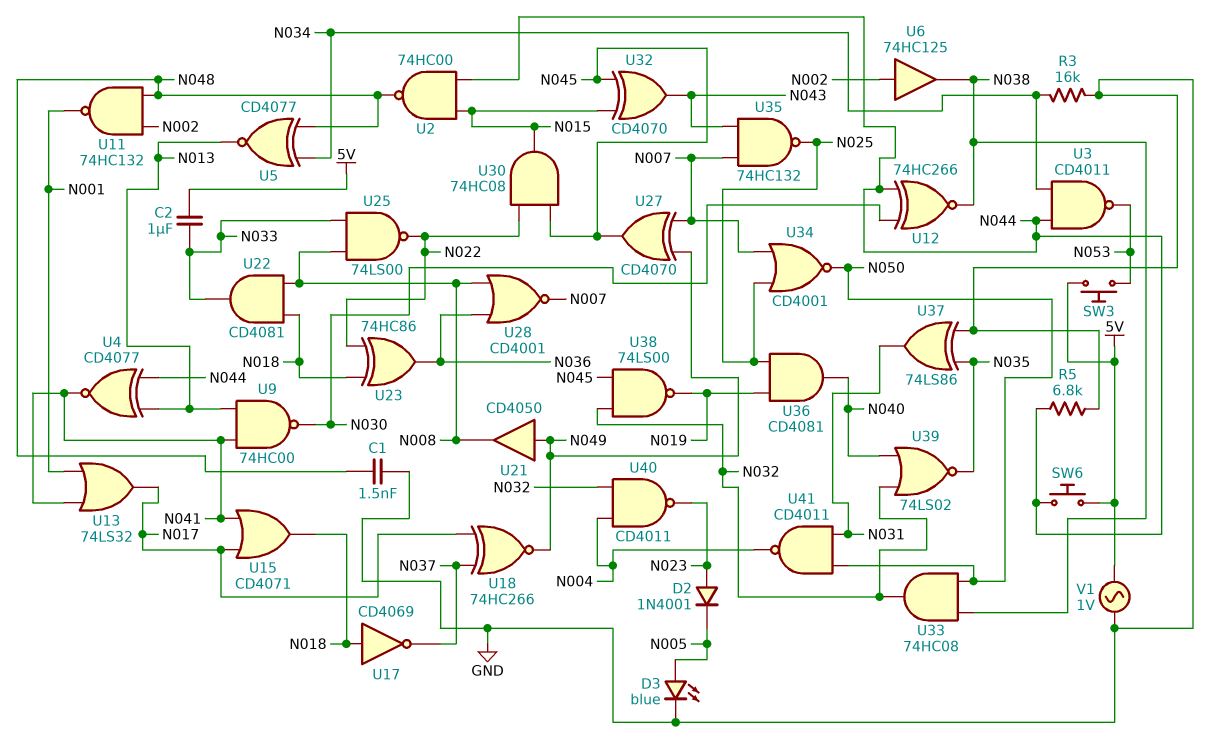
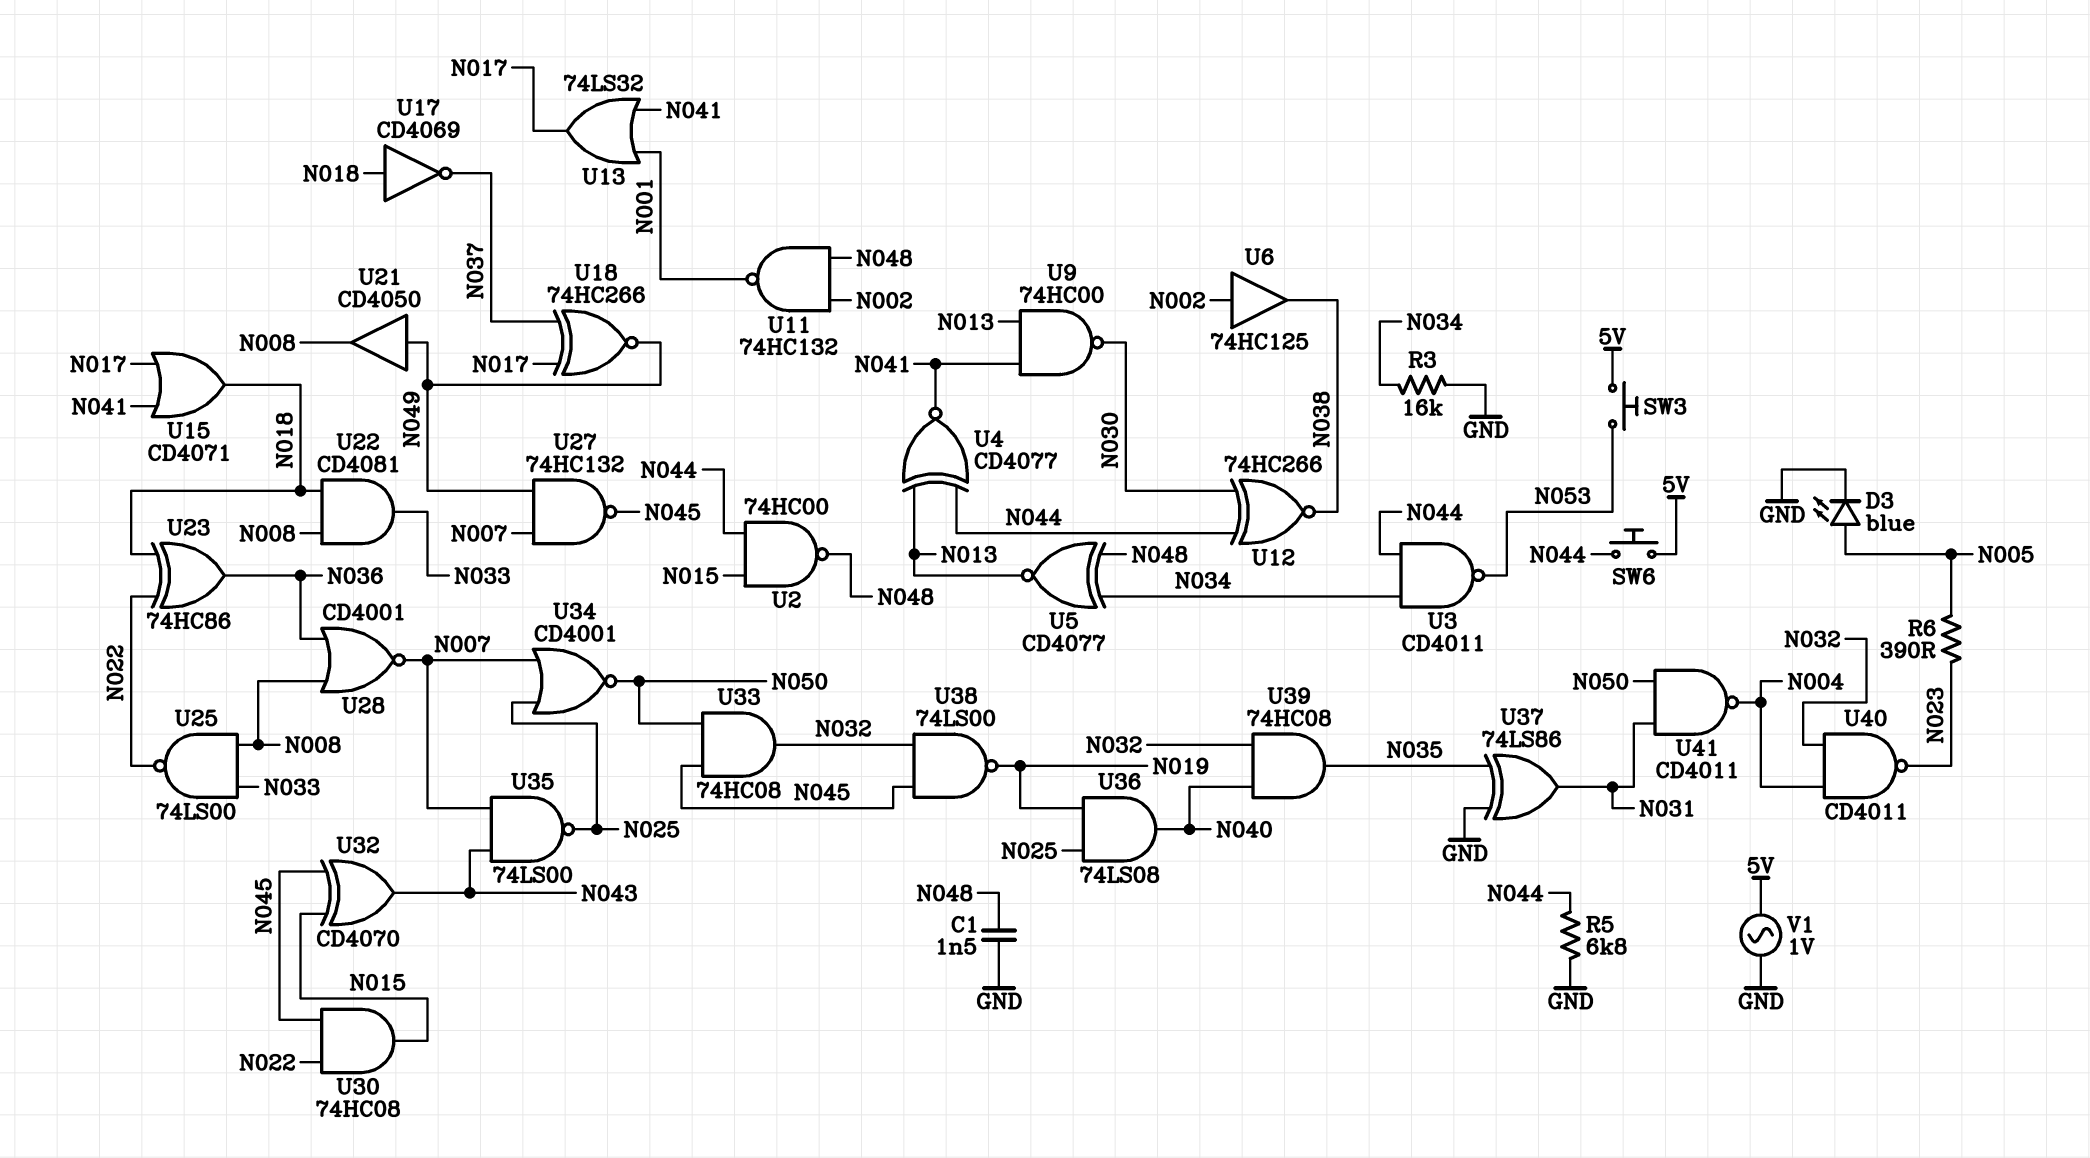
C2: 1uF (5V, N033) -> none
D2: diode 1N4001 (A N023, K N005) -> none
R6: none -> 390 (N005, N023)
U27: XOR CD4070 (in N007, in N049, out N045) -> NAND 74HC132 (in N007, in N049, out N045)
U33: AND 74HC08 (in N038, in N050, out N032) -> AND 74HC08 (in N045, in N050, out N032)
U35: NAND 74HC132 (in N007, in N043, out N025) -> NAND 74LS00 (in N007, in N043, out N025)
U36: AND CD4081 (in N019, in N025, out N040) -> AND 74LS08 (in N019, in N025, out N040)
U39: NOR 74LS02 (in N032, in N040, out N035) -> AND 74HC08 (in N032, in N040, out N035)

